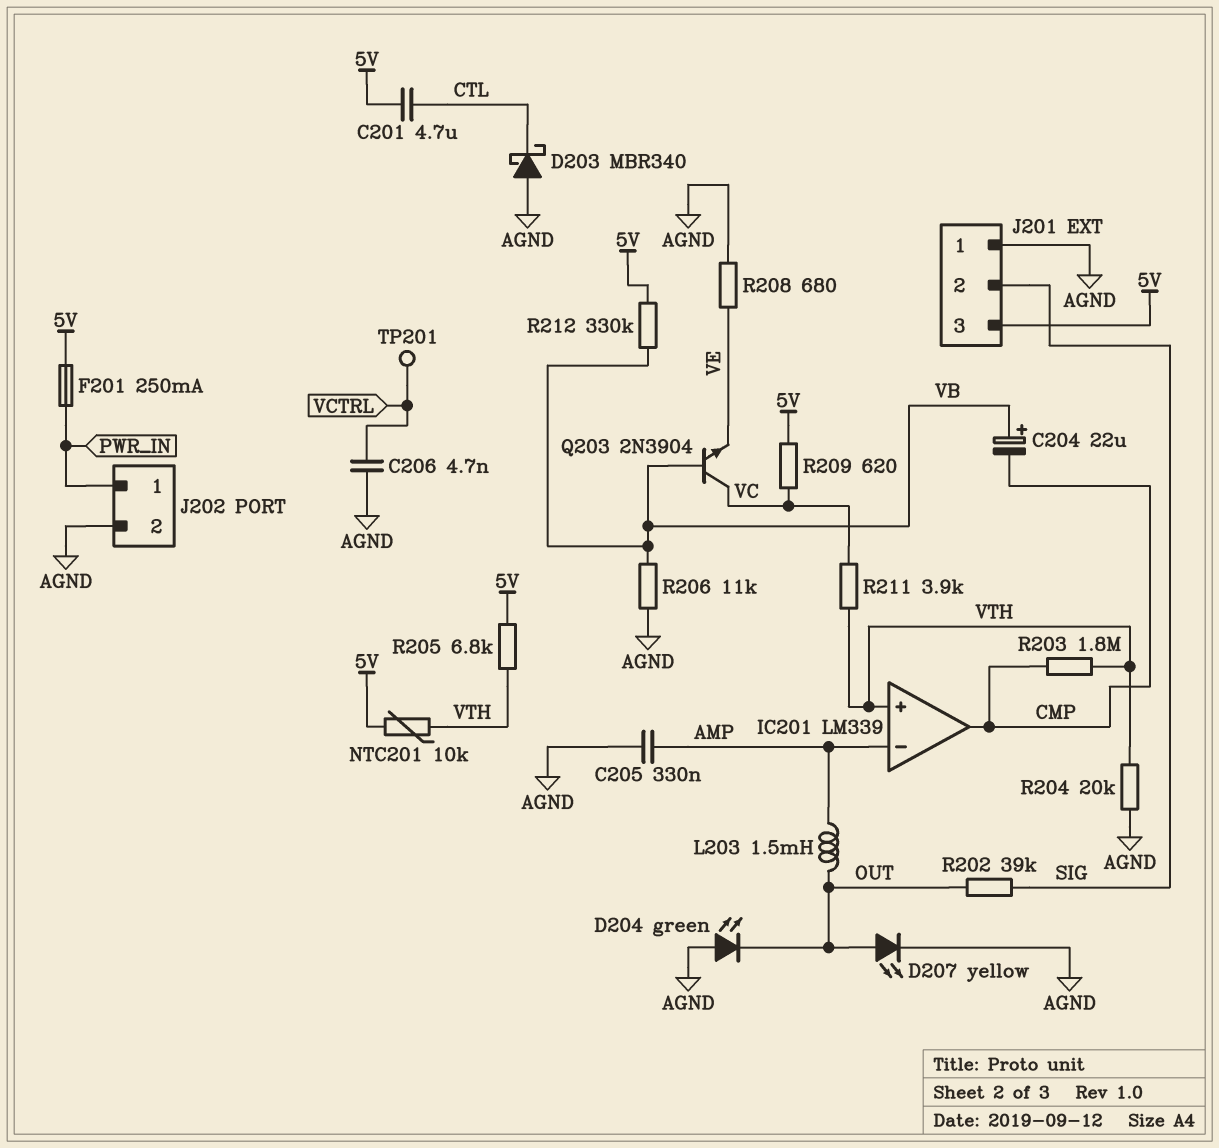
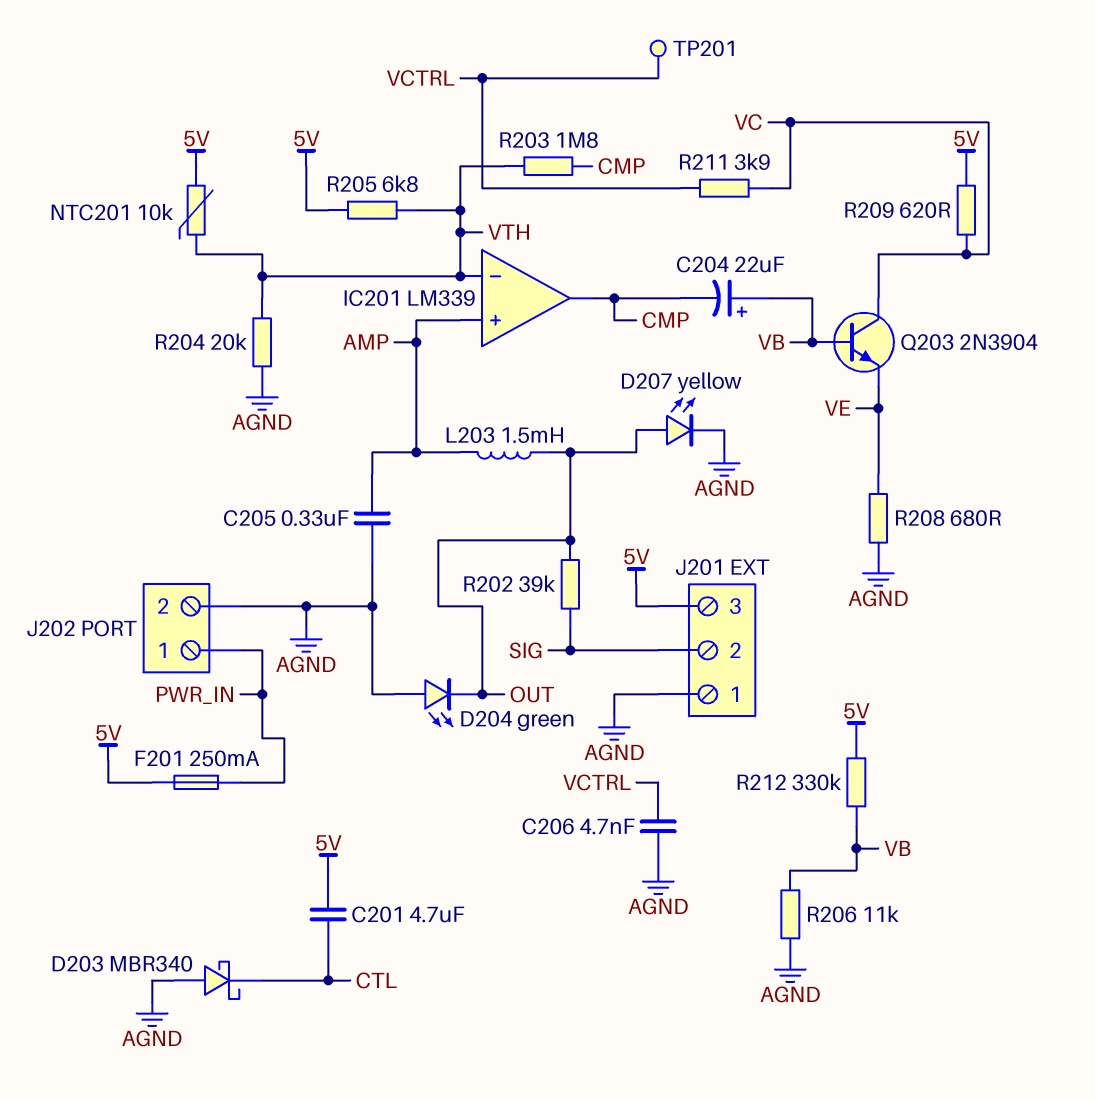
IC201 pin in+: VTH -> AMP
IC201 pin in-: AMP -> VTH
R211: 3.9k (VC, VTH) -> 3.9k (VC, VCTRL)

